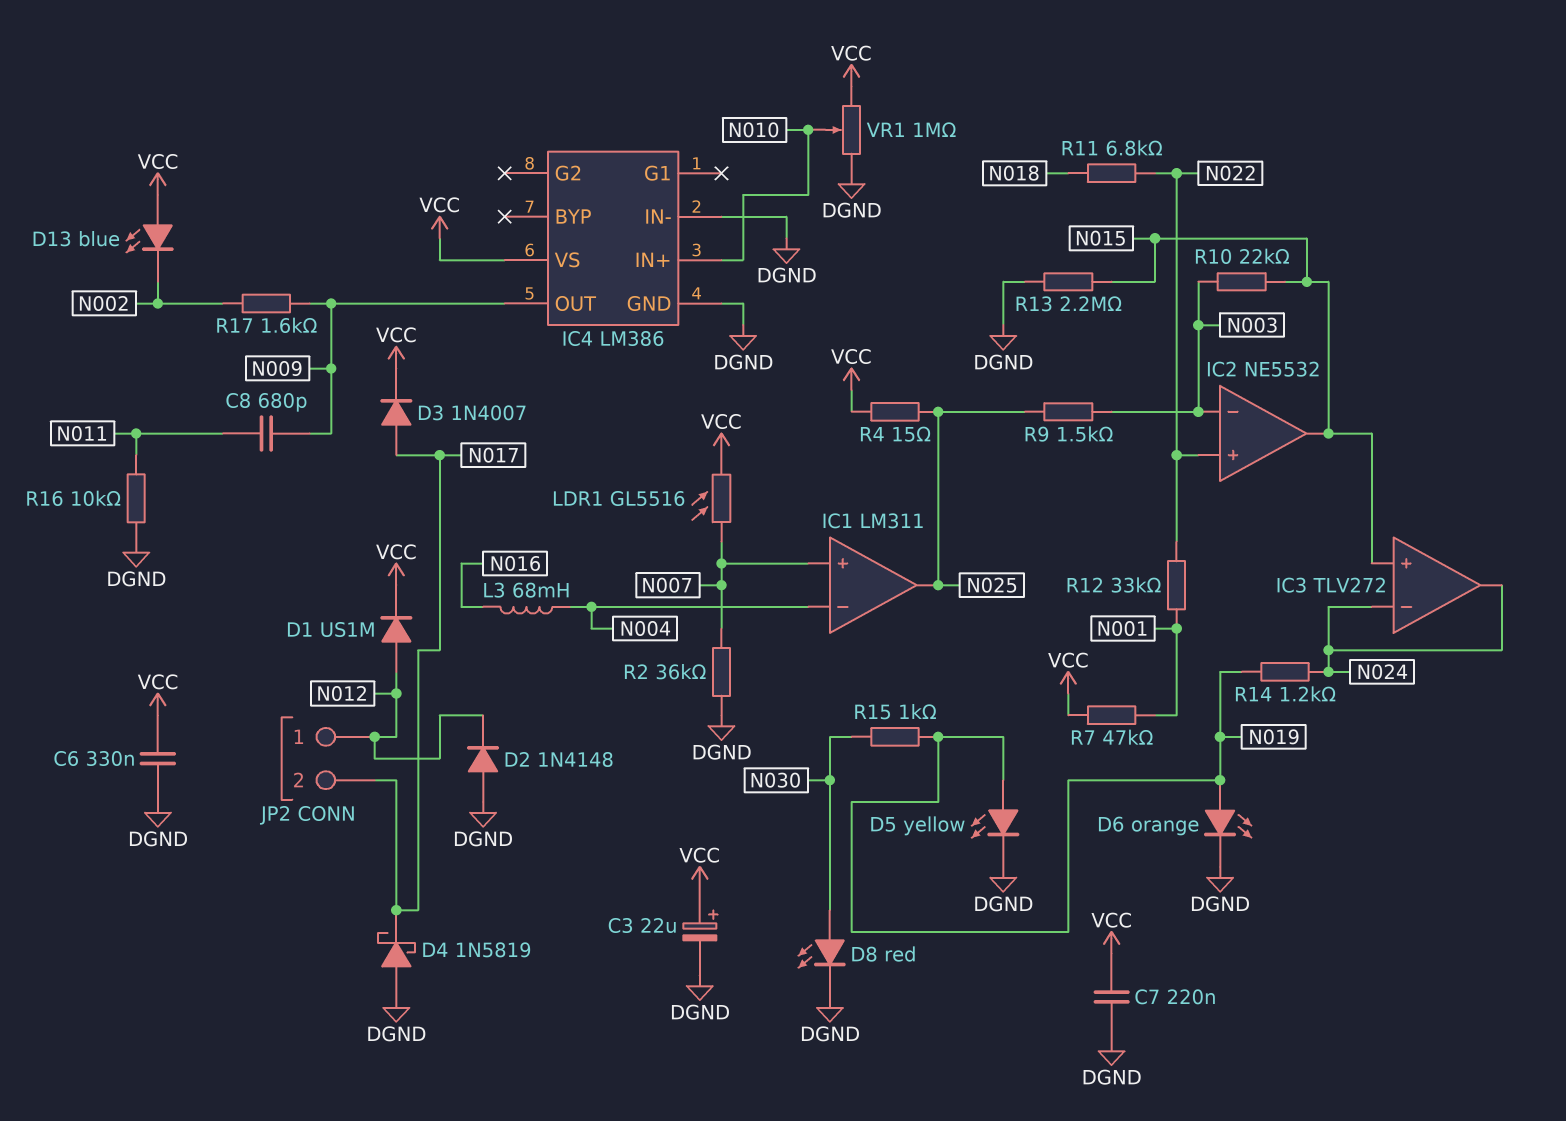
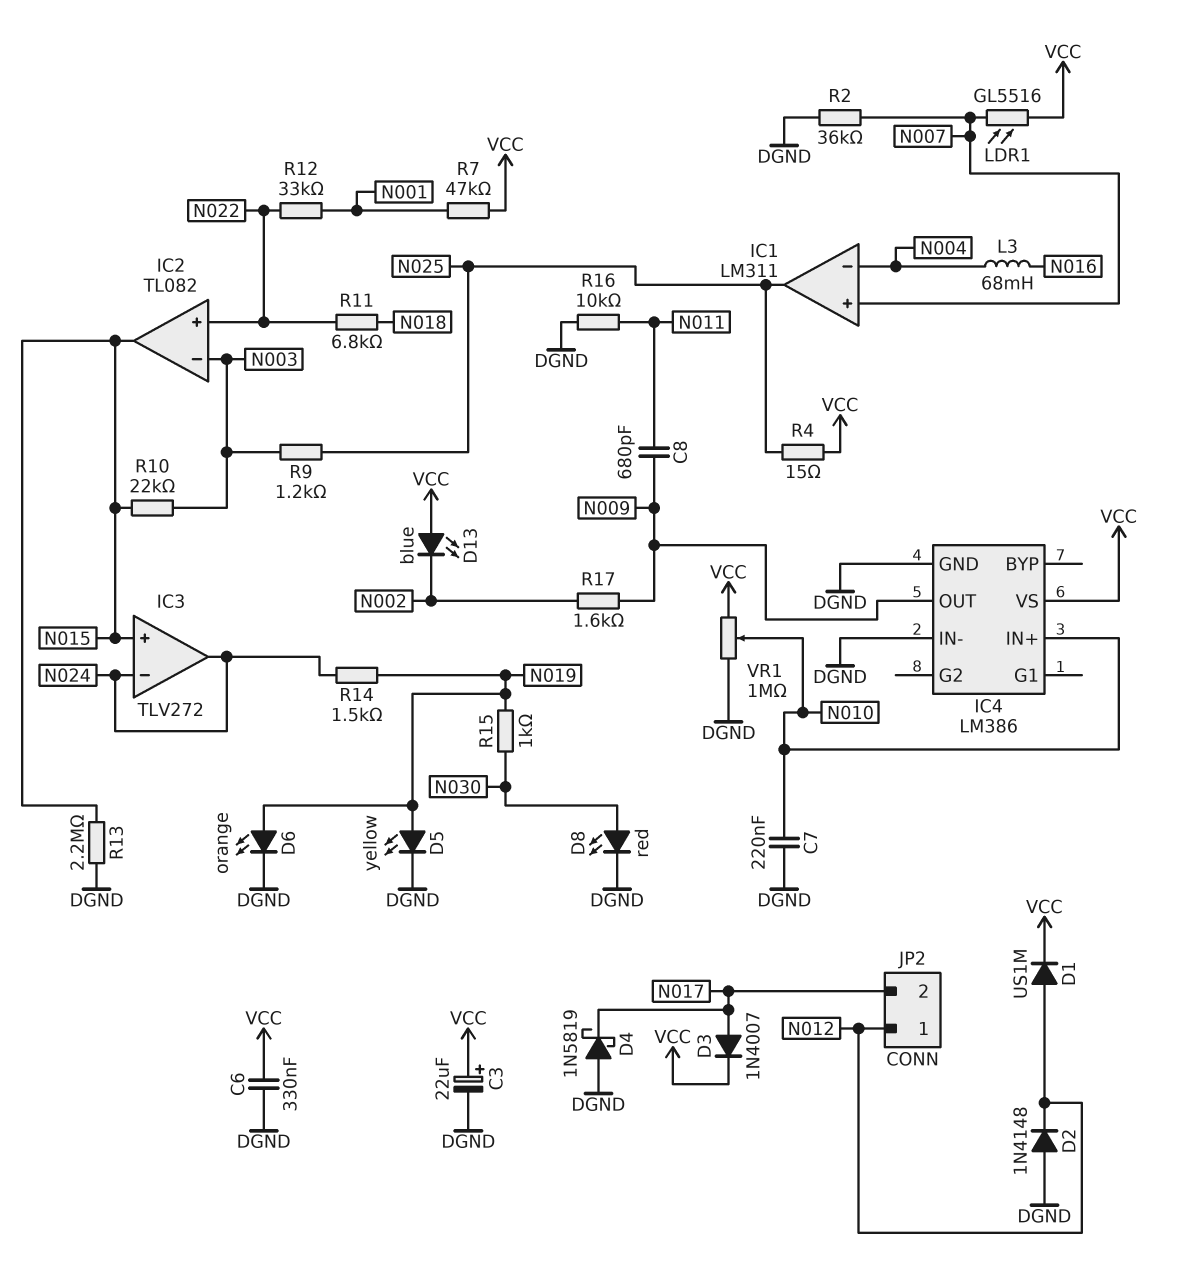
C7: 220nF (DGND, VCC) -> 220nF (DGND, N010)
IC2: NE5532 -> TL082
R9: 1.5k (N003, N025) -> 1.2k (N003, N025)
R14: 1.2k (N019, N024) -> 1.5k (N019, N024)

